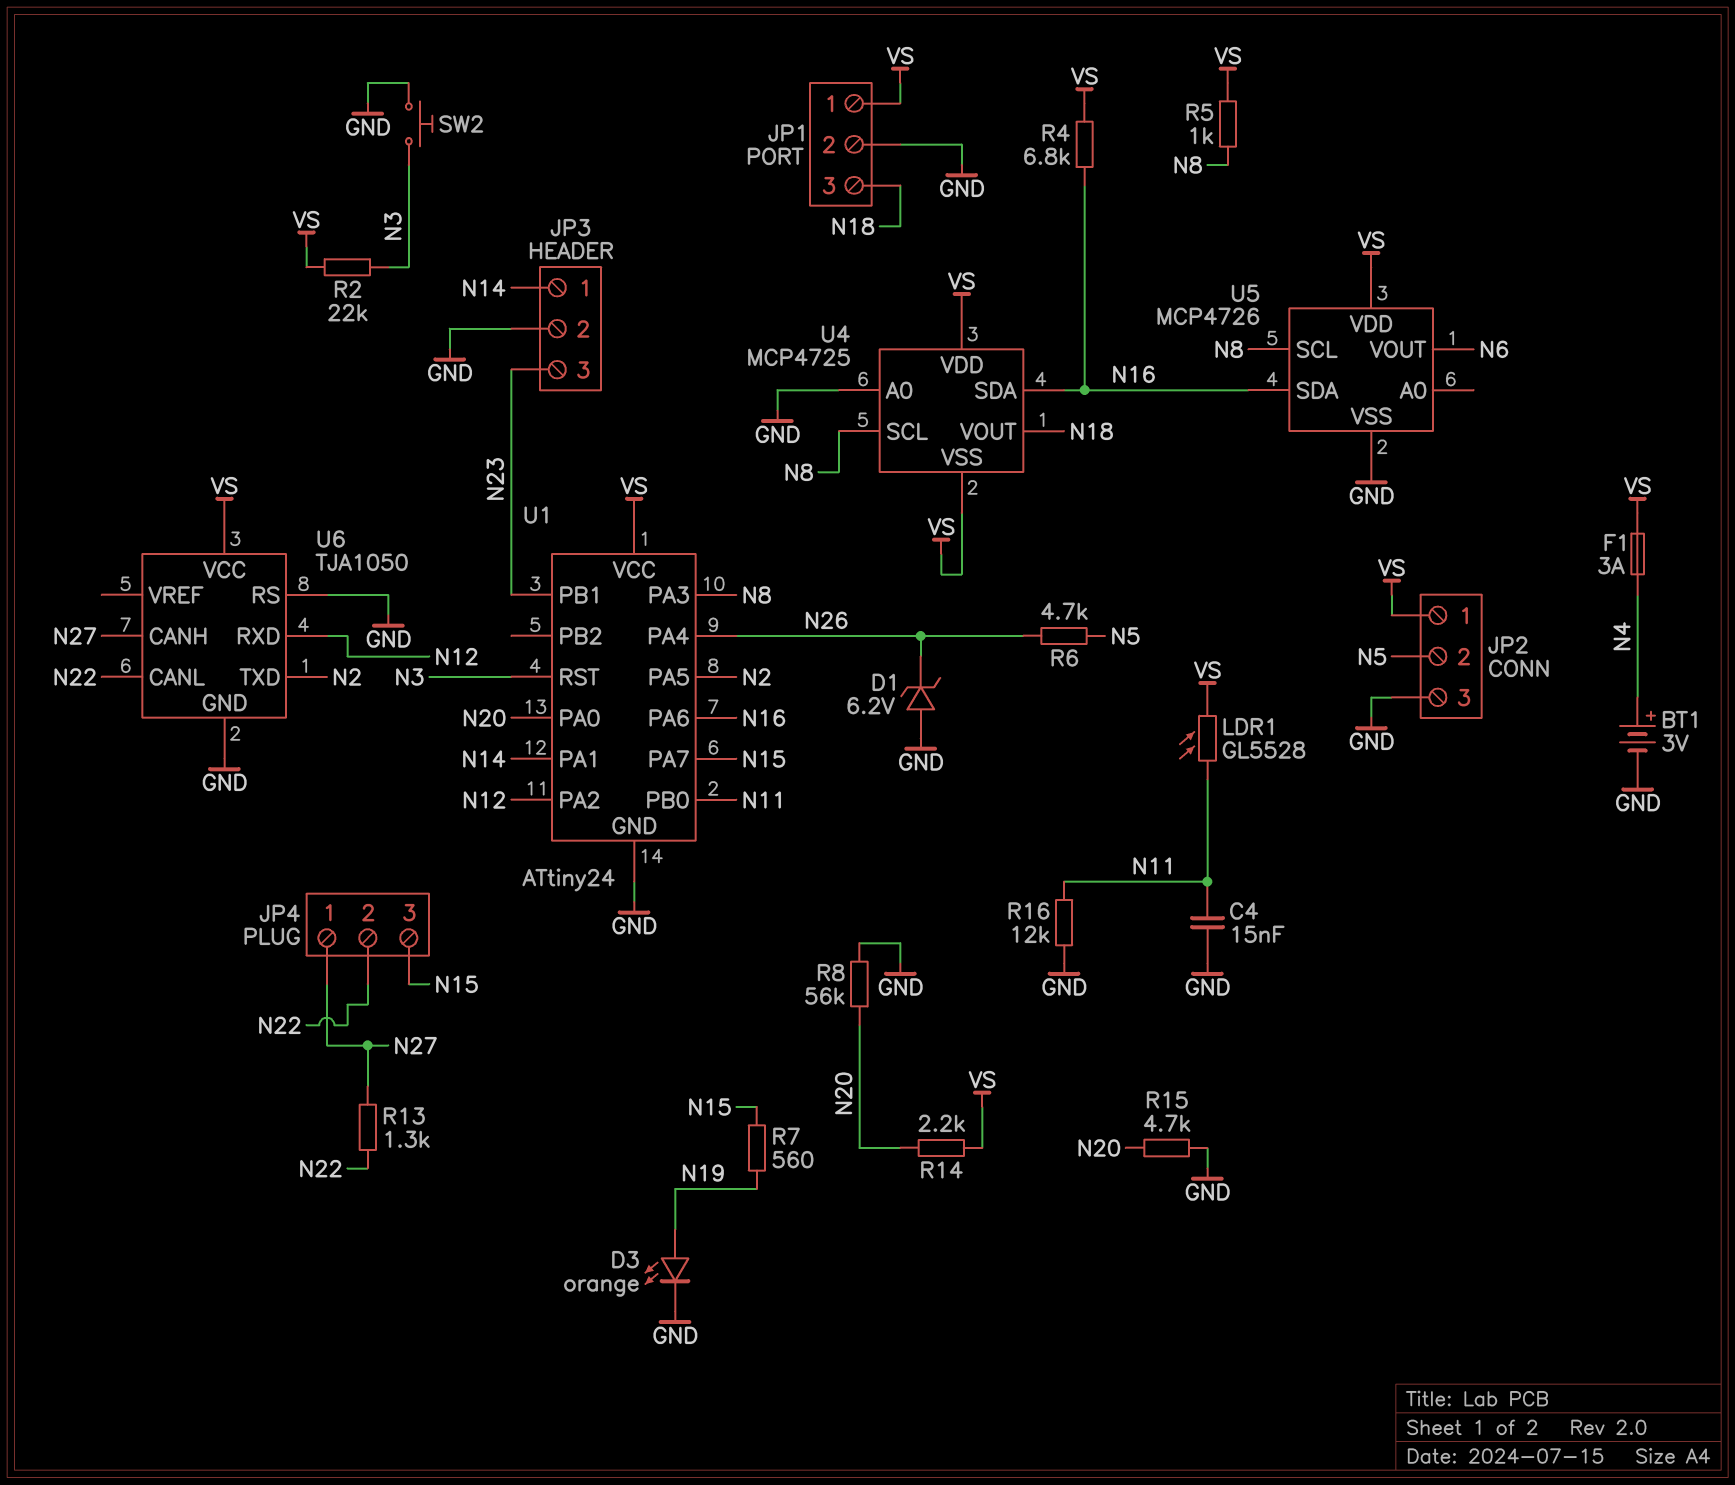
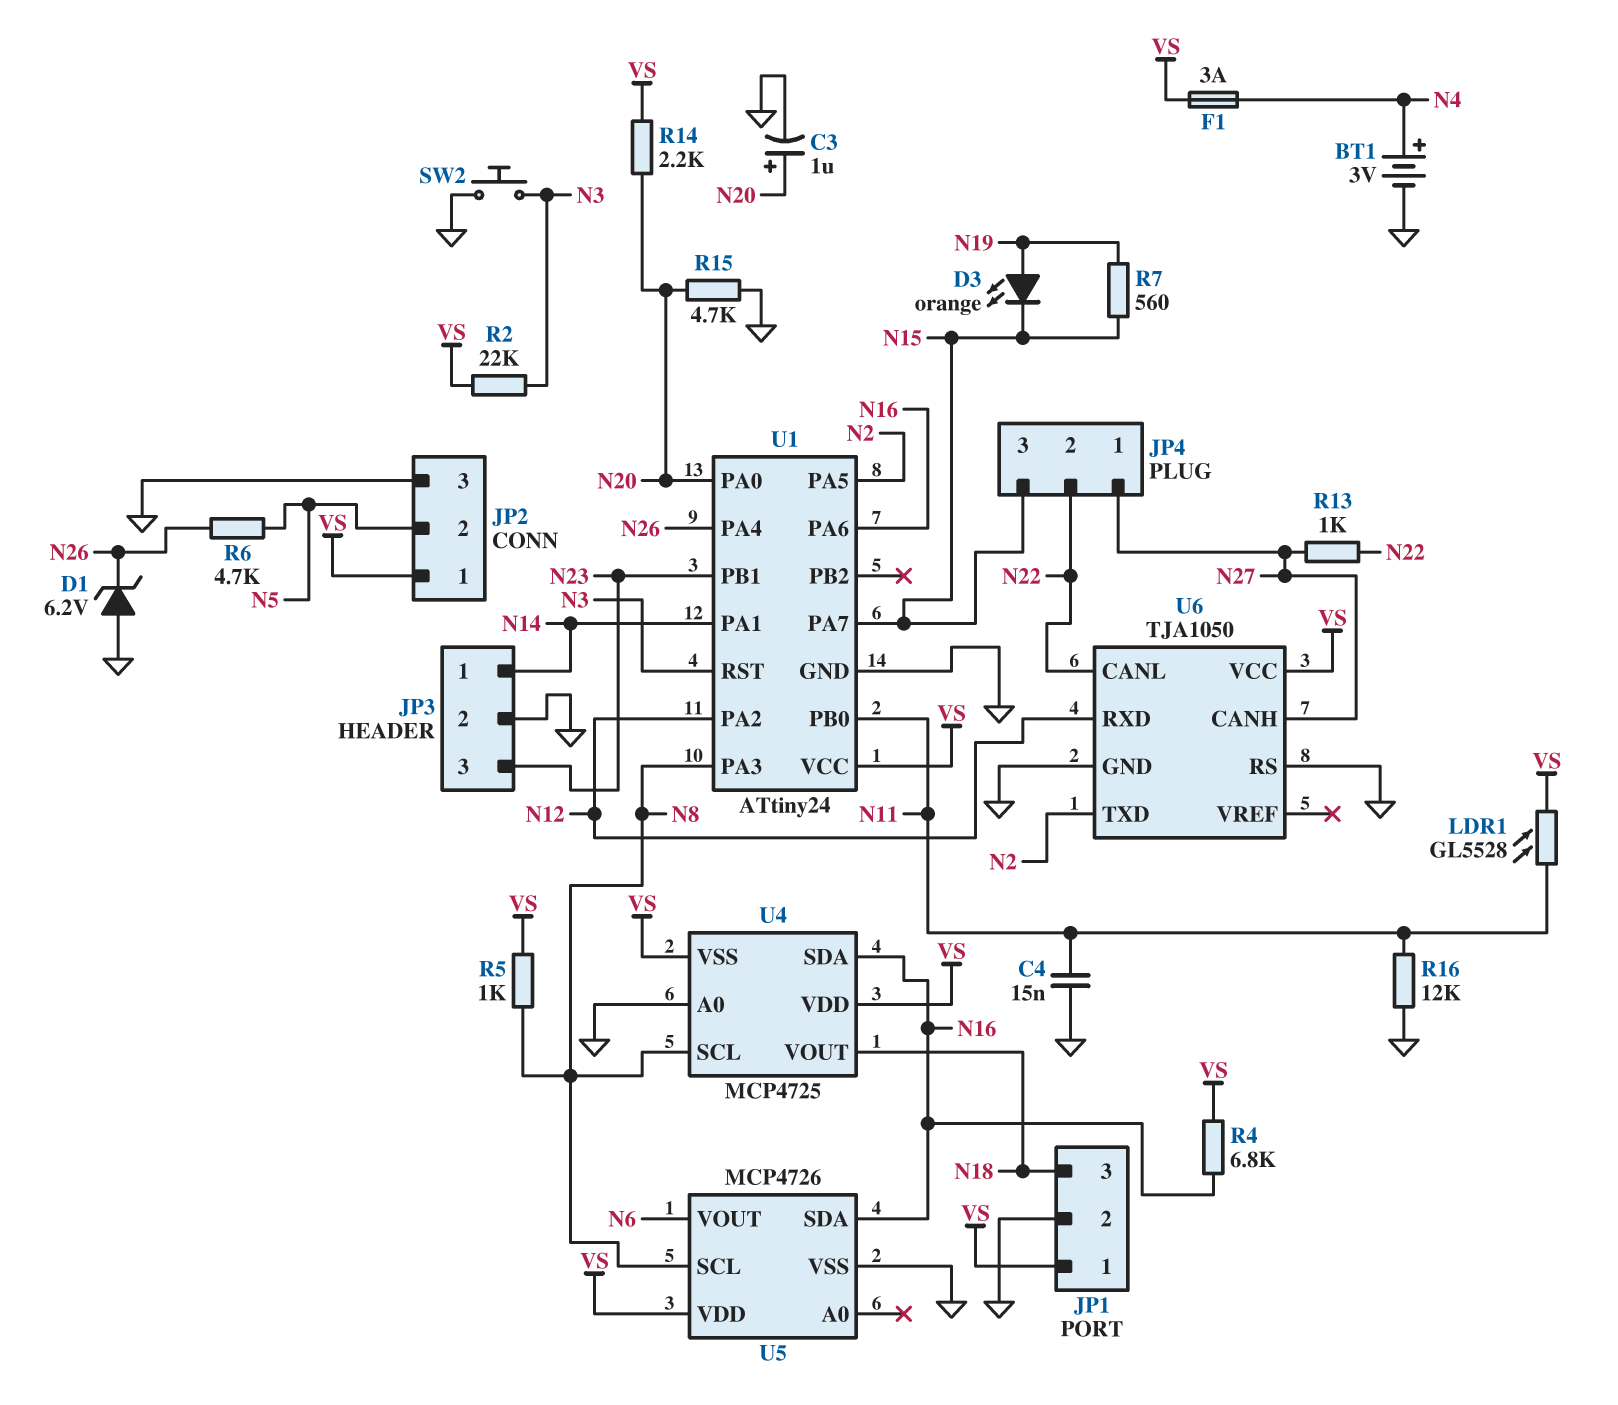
C3: none -> 1uF (plus N20, minus GND)
D3: LED orange (A N19, K GND) -> LED orange (A N19, K N15)
R8: 56k (GND, N20) -> none
R13: 1.3k (N22, N27) -> 1k (N22, N27)

